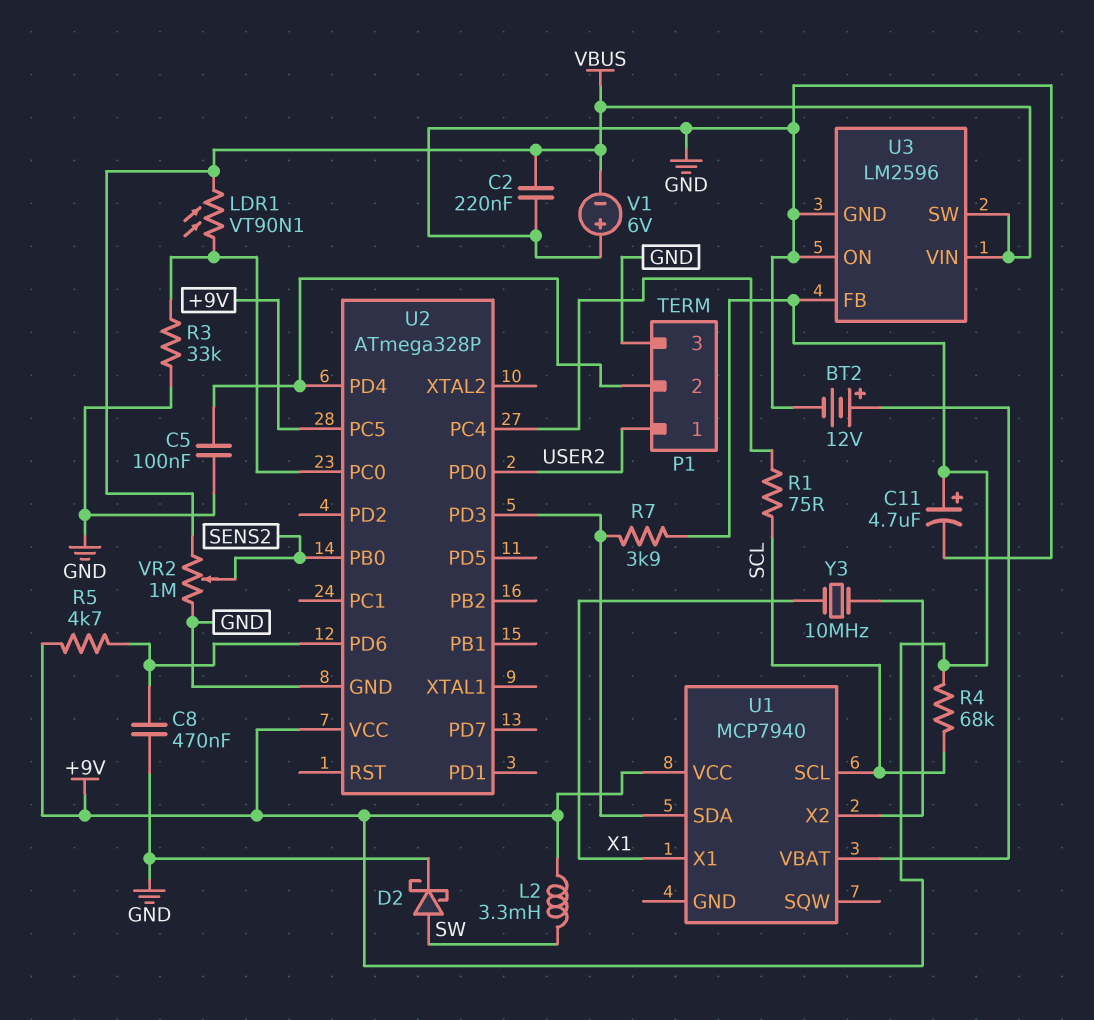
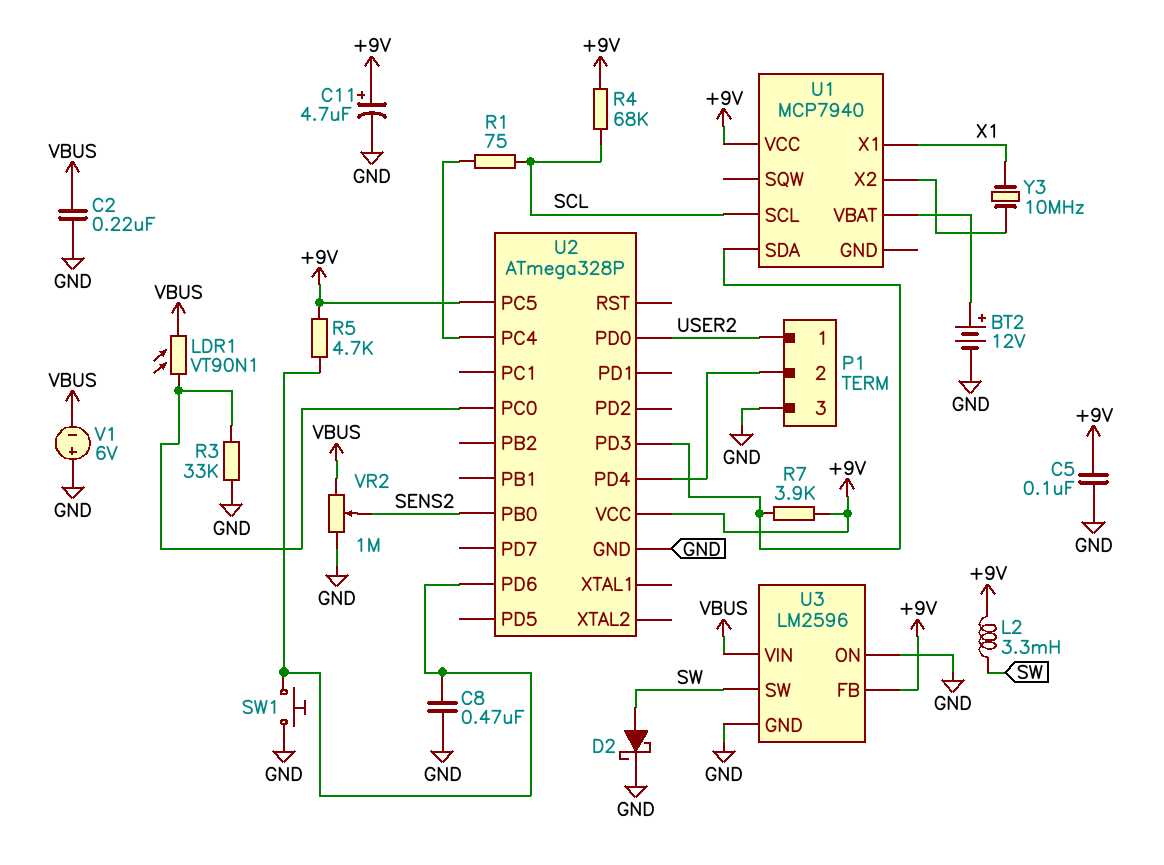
C5: 100nF (GND, P1/2) -> 100nF (+9V, GND)
SW1: none -> button (GND, U2/PD6)
U3 pin SW: VBUS -> SW

